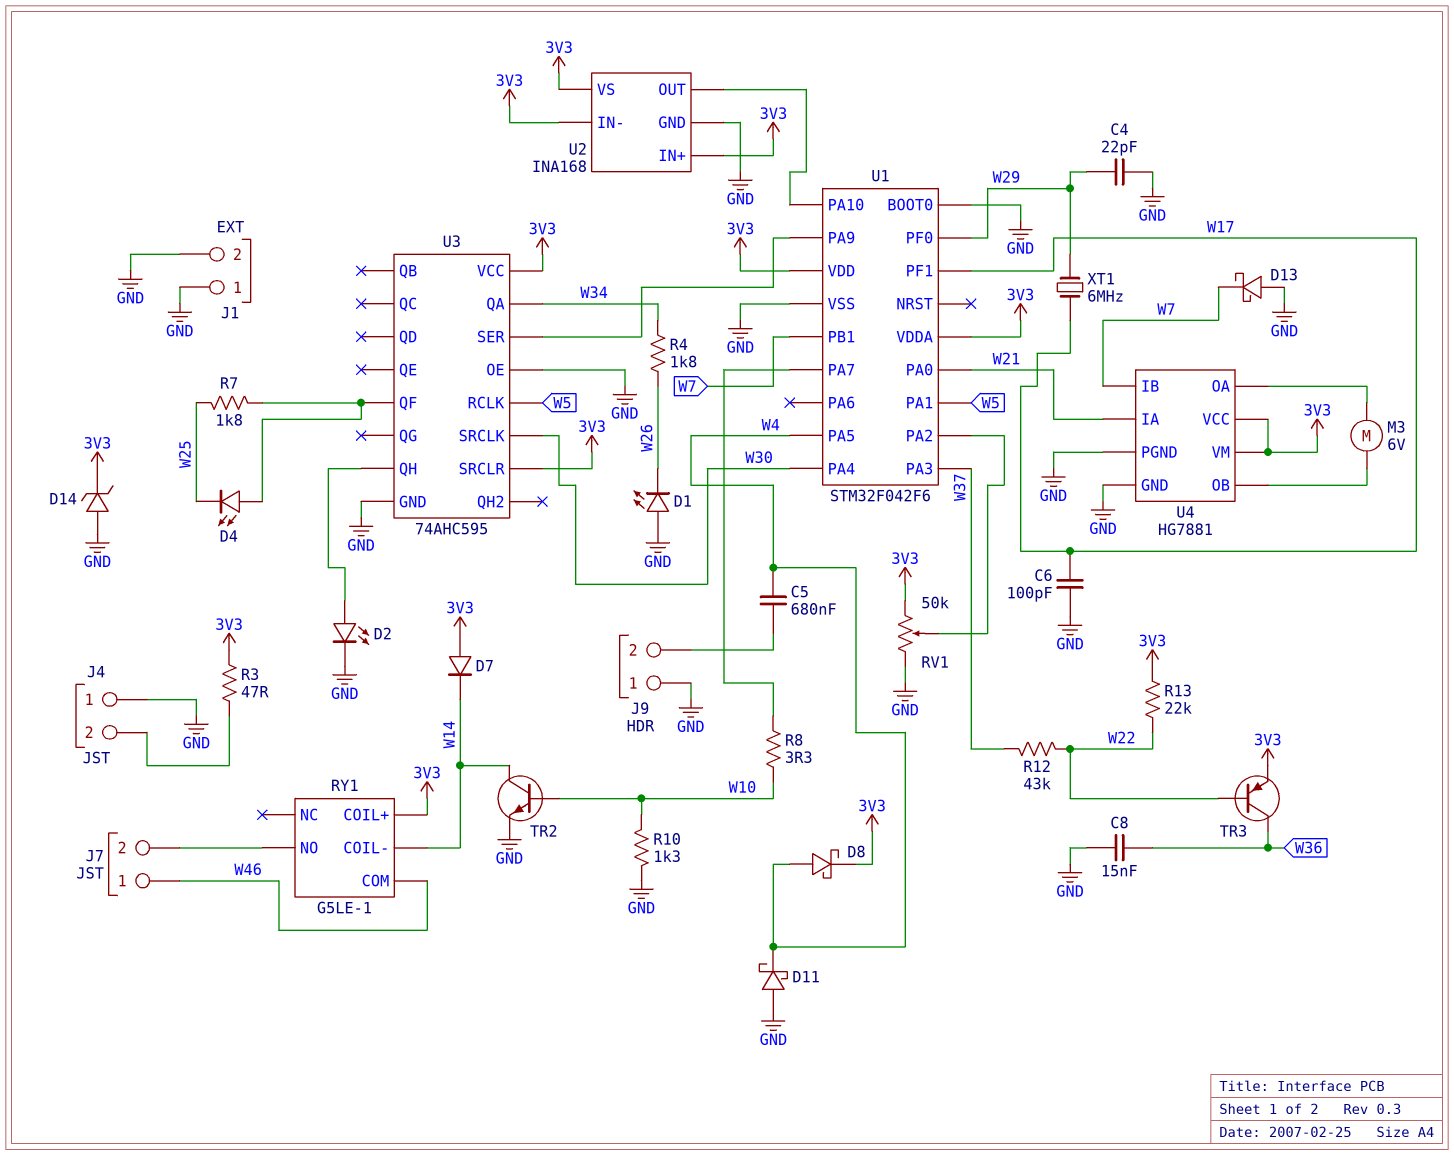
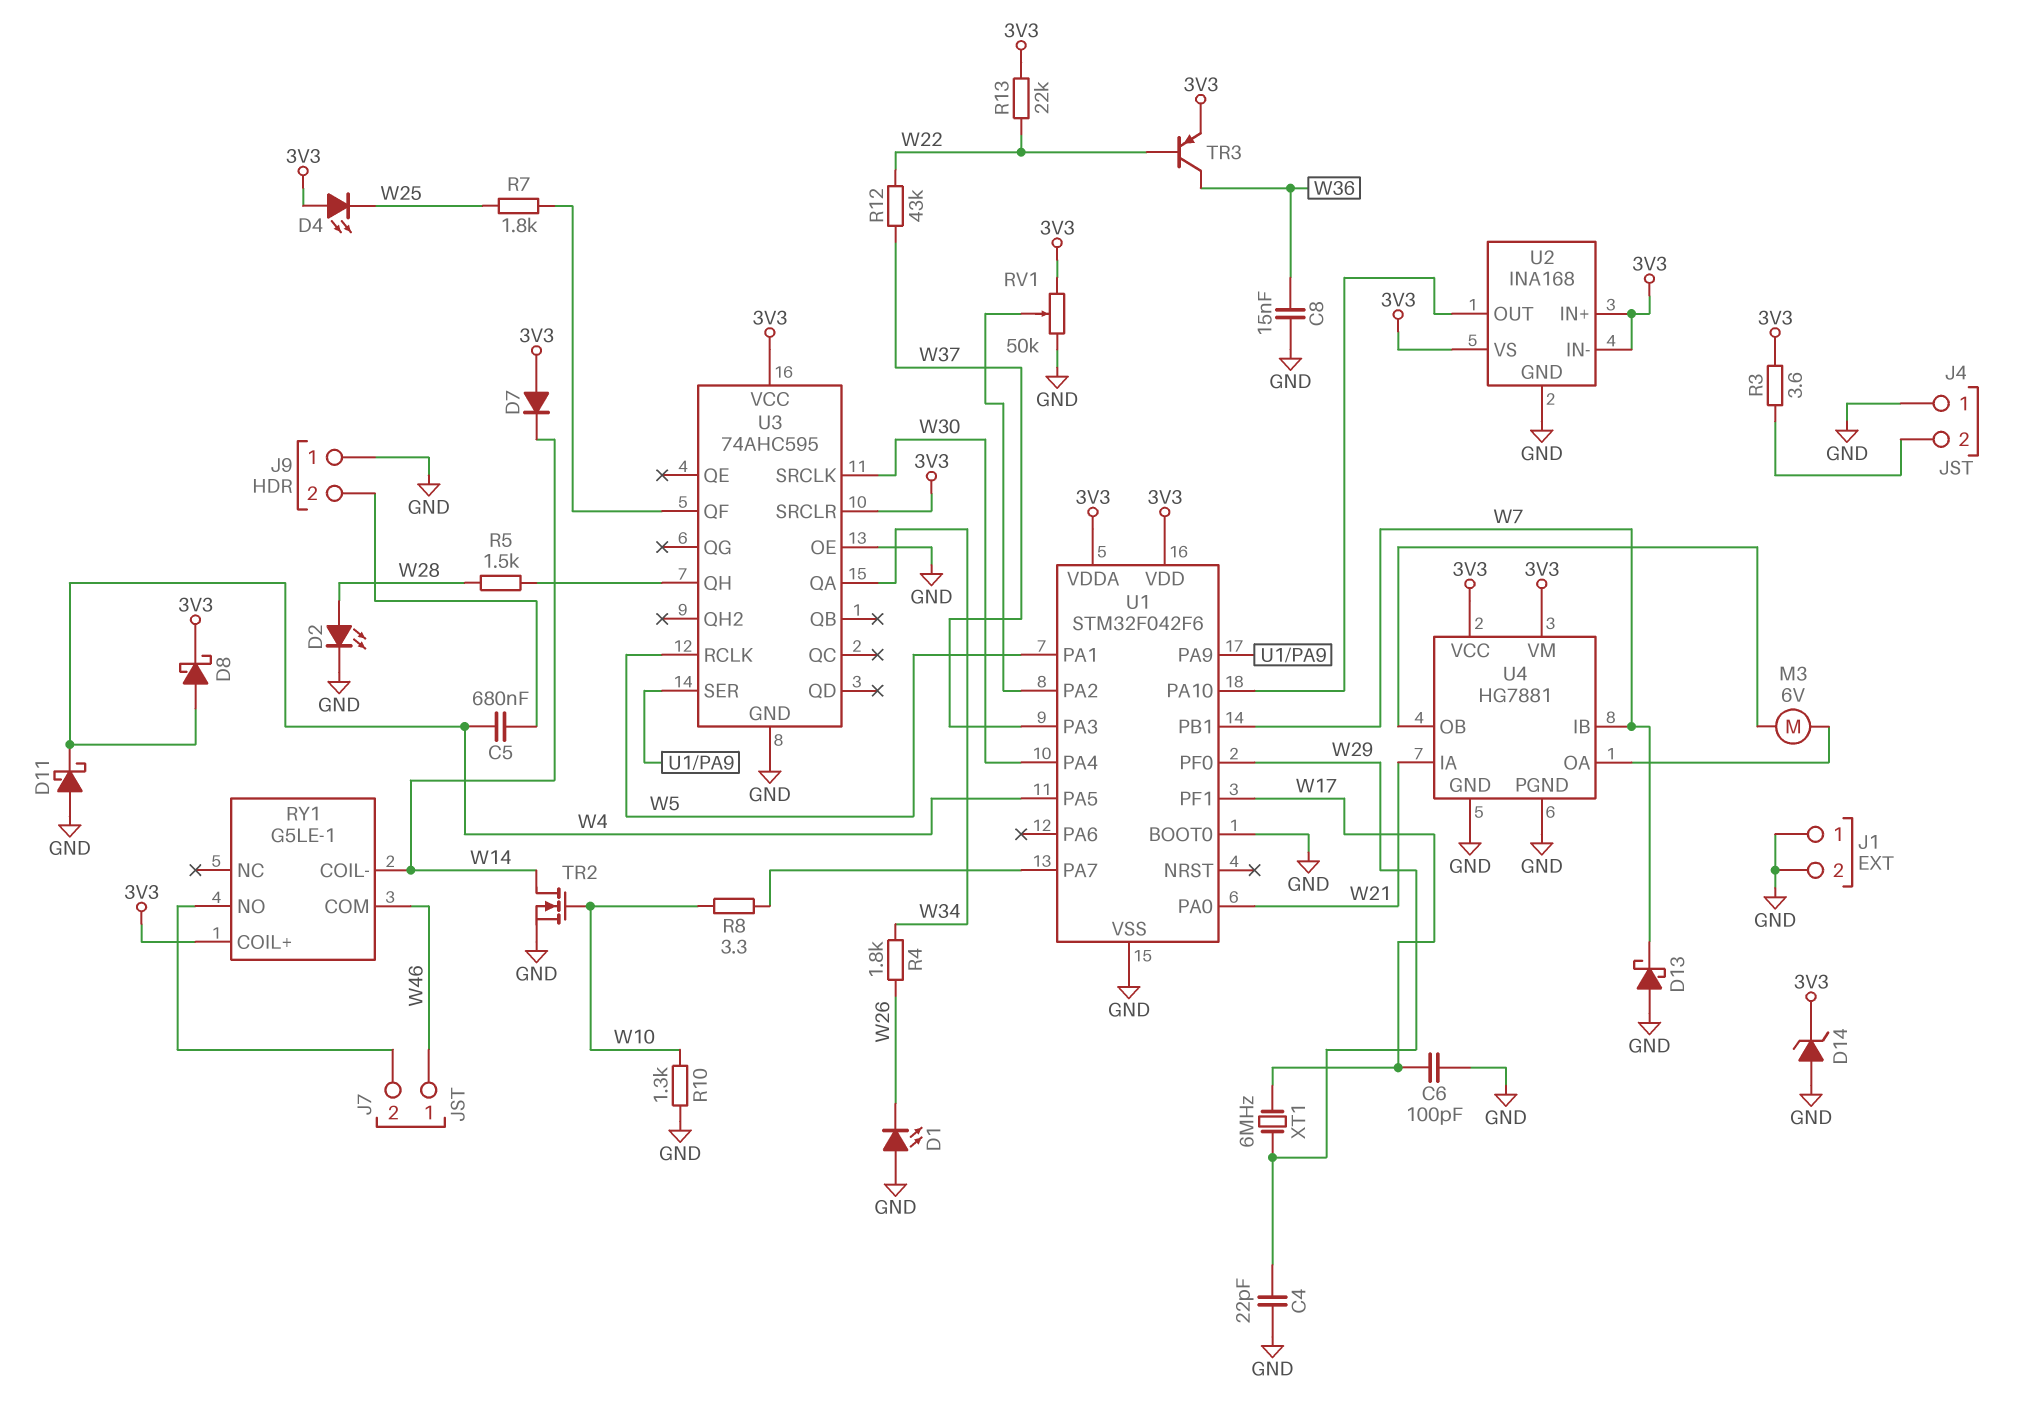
D2: LED (A U3/QH, K GND) -> LED (A W28, K GND)
D4: LED (A U3/QF, K W25) -> LED (A 3V3, K W25)
R3: 47 (3V3, J4/2) -> 3.6 (3V3, J4/2)
R5: none -> 1.5k (U3/QH, W28)
TR2: NPN (B W10, C W14, E GND) -> NMOS (G W10, D W14, S GND)

